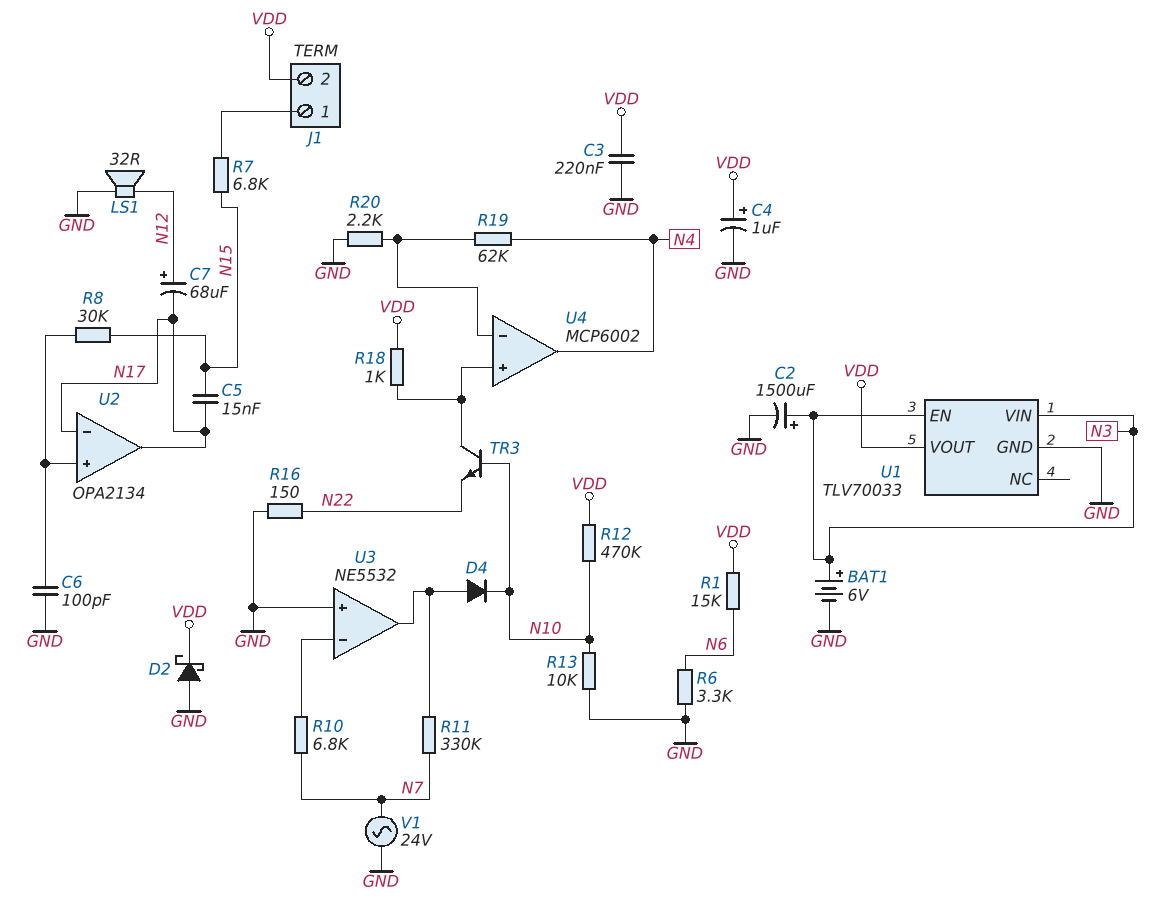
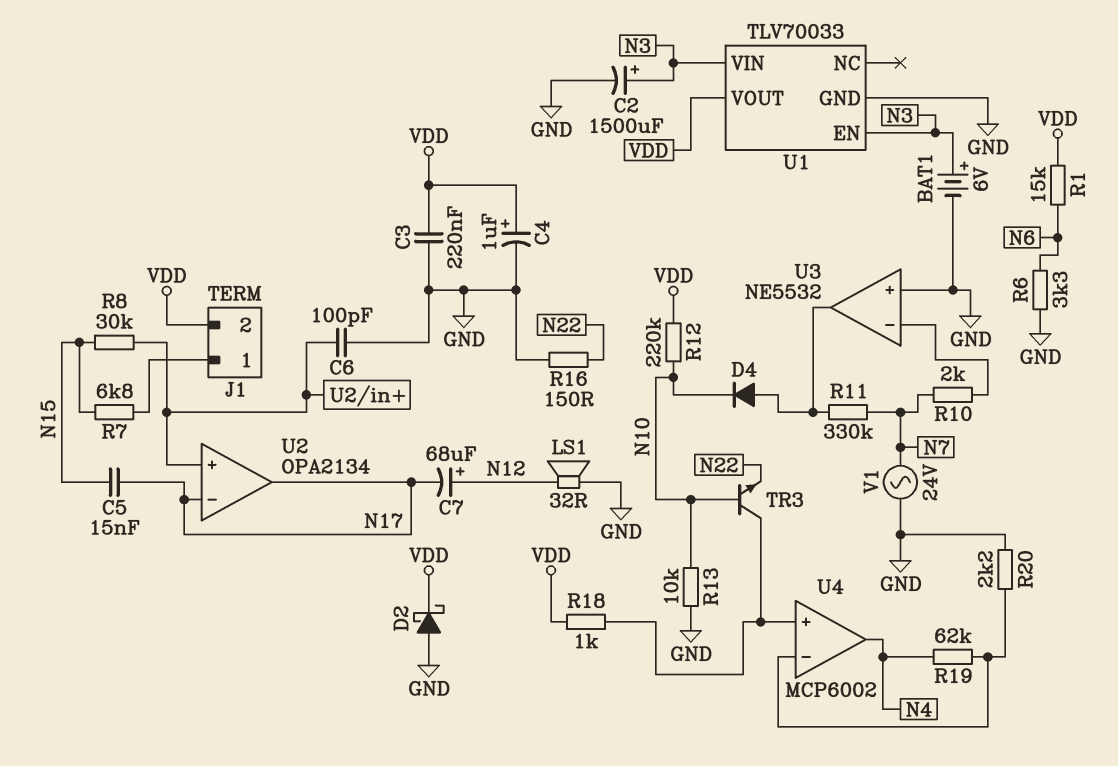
R10: 6.8k (N7, U3/in-) -> 2k (N7, U3/in-)
R12: 470k (N10, VDD) -> 220k (N10, VDD)

